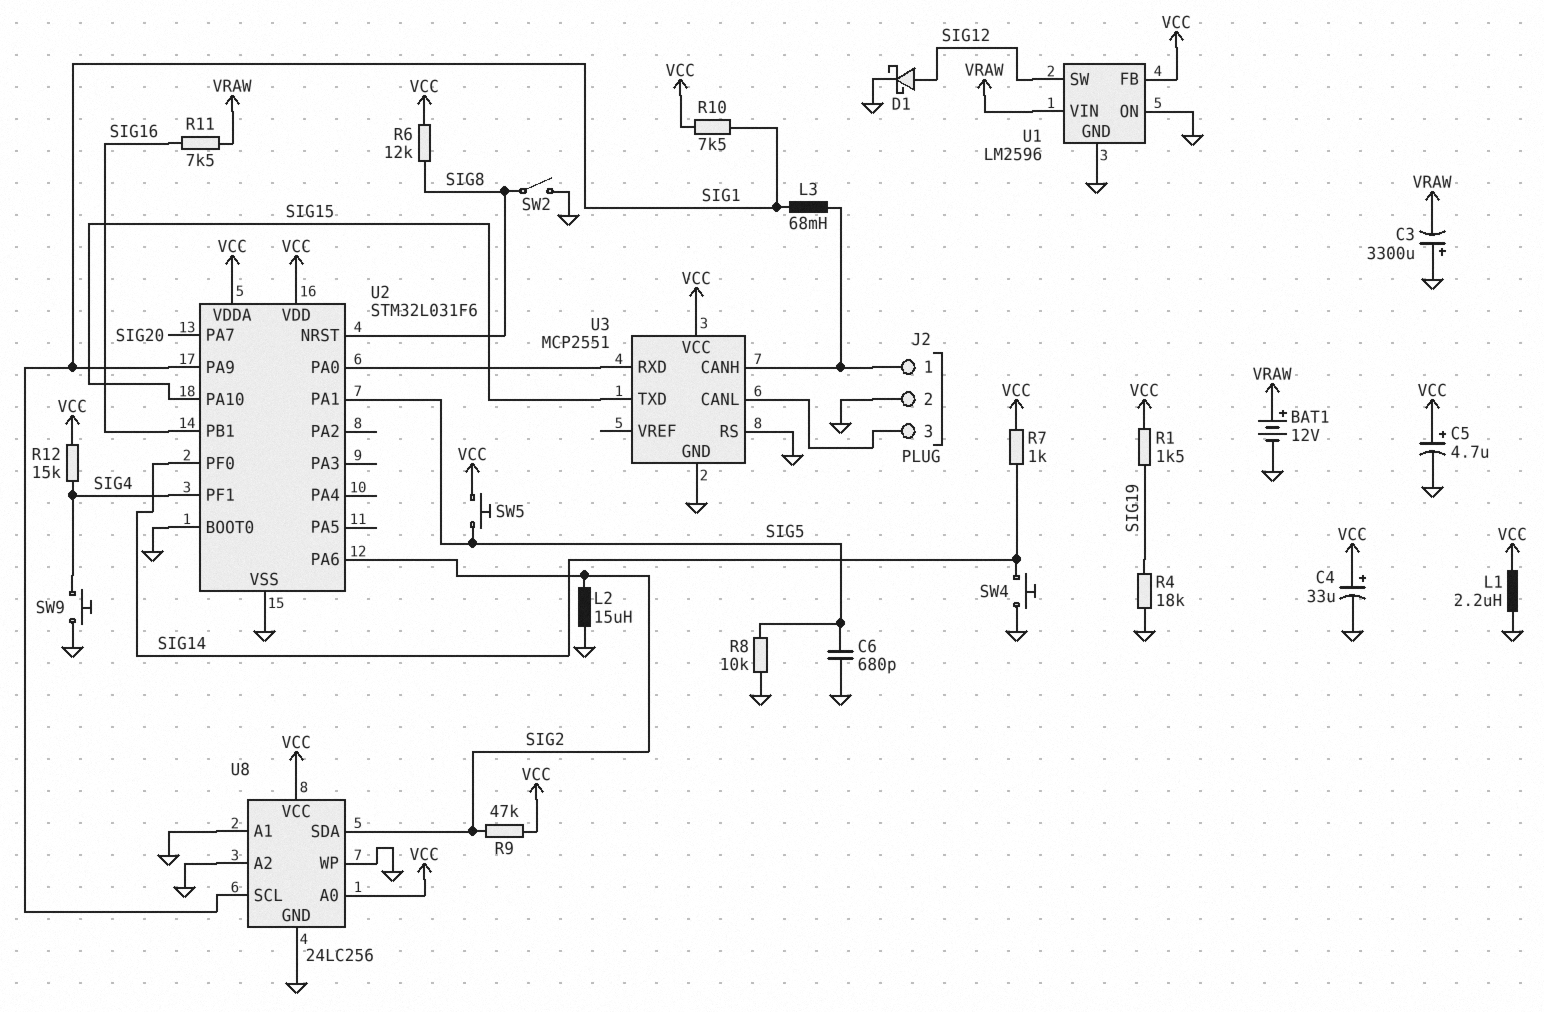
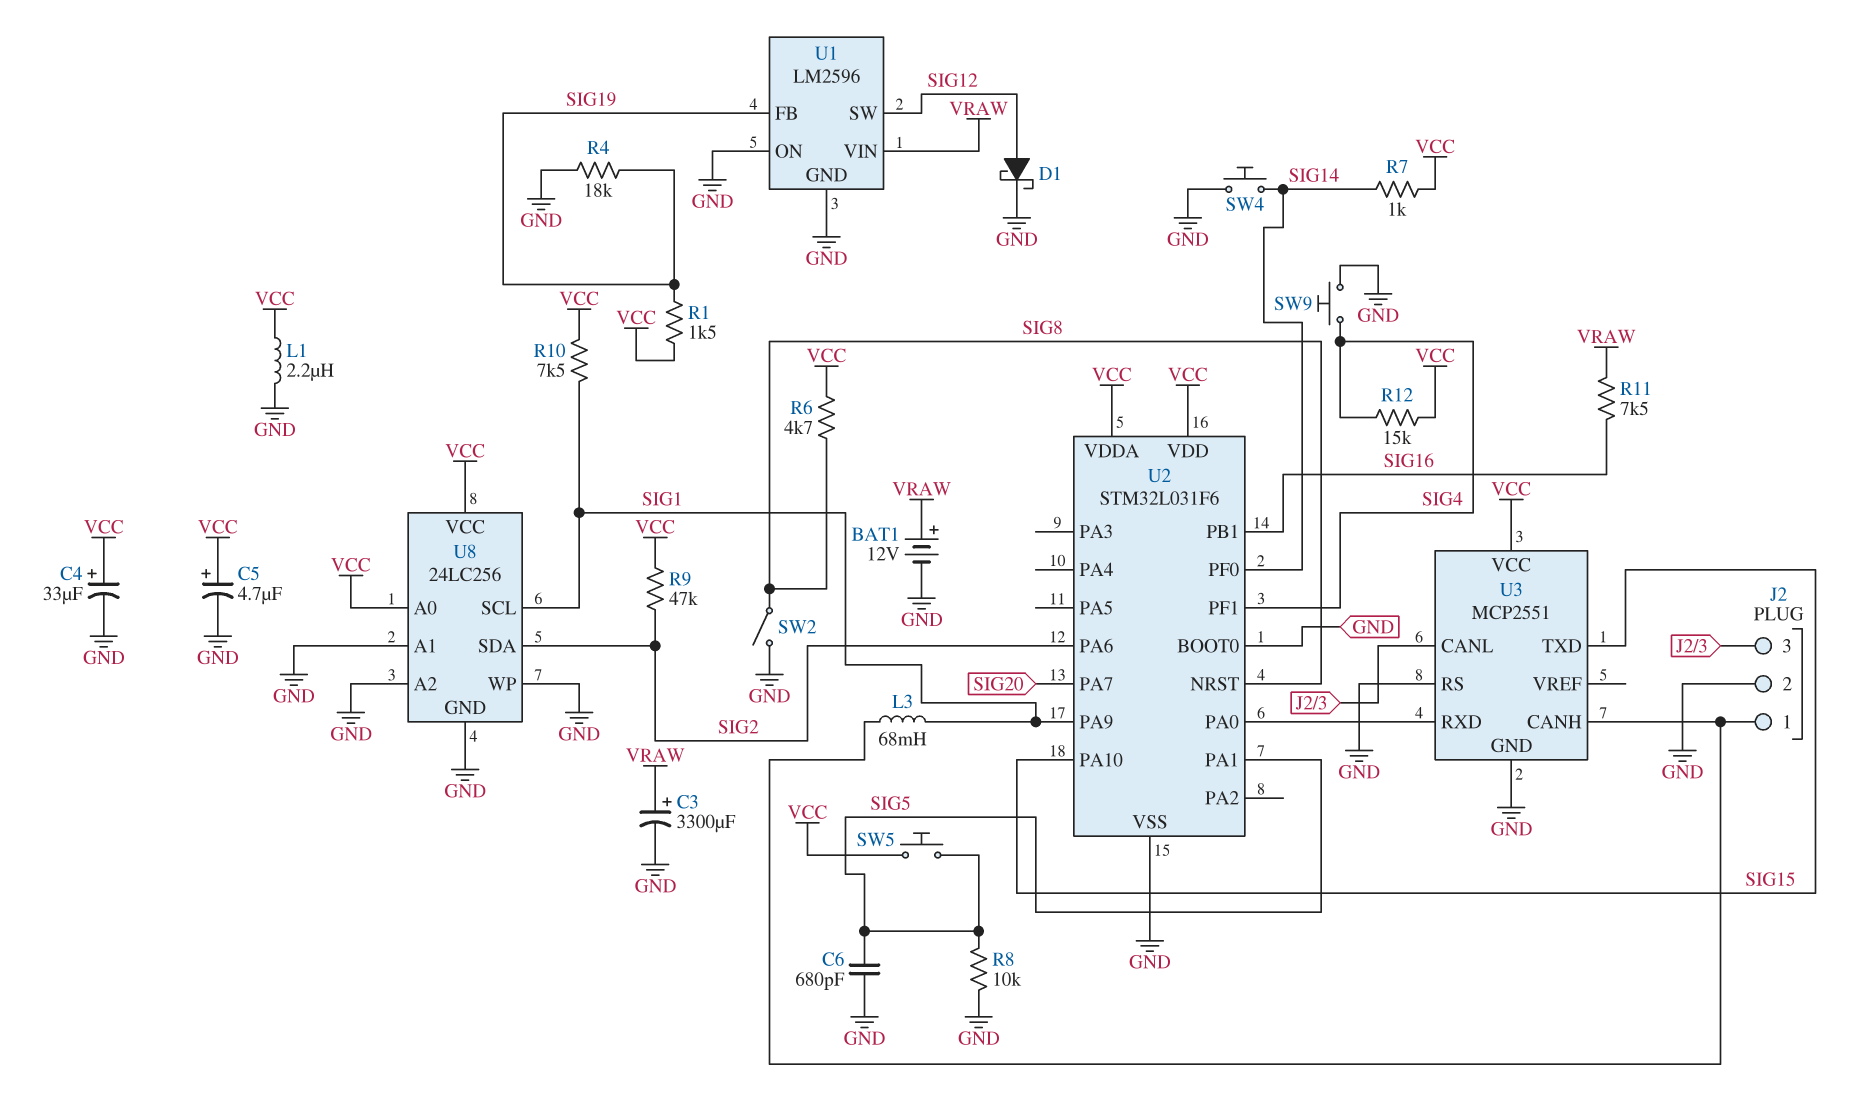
C3: 3300uF (plus GND, minus VRAW) -> 3300uF (plus VRAW, minus GND)
L2: 15uH (GND, SIG2) -> none
R6: 12k (SIG8, VCC) -> 4.7k (SIG8, VCC)
U1 pin FB: VCC -> SIG19

